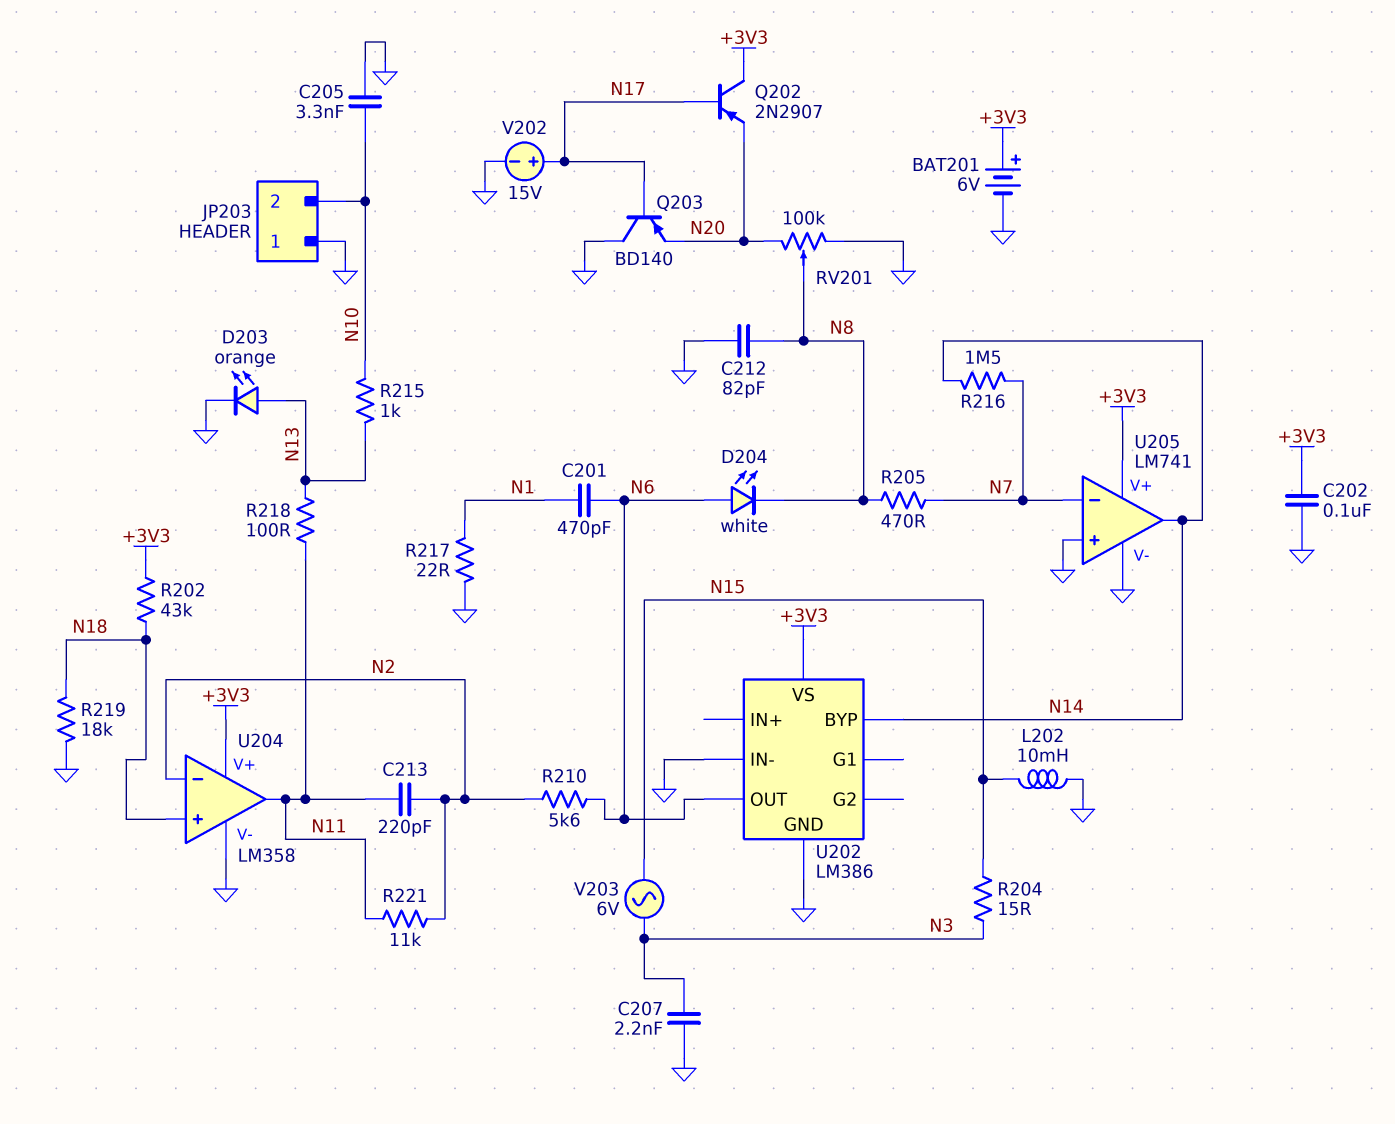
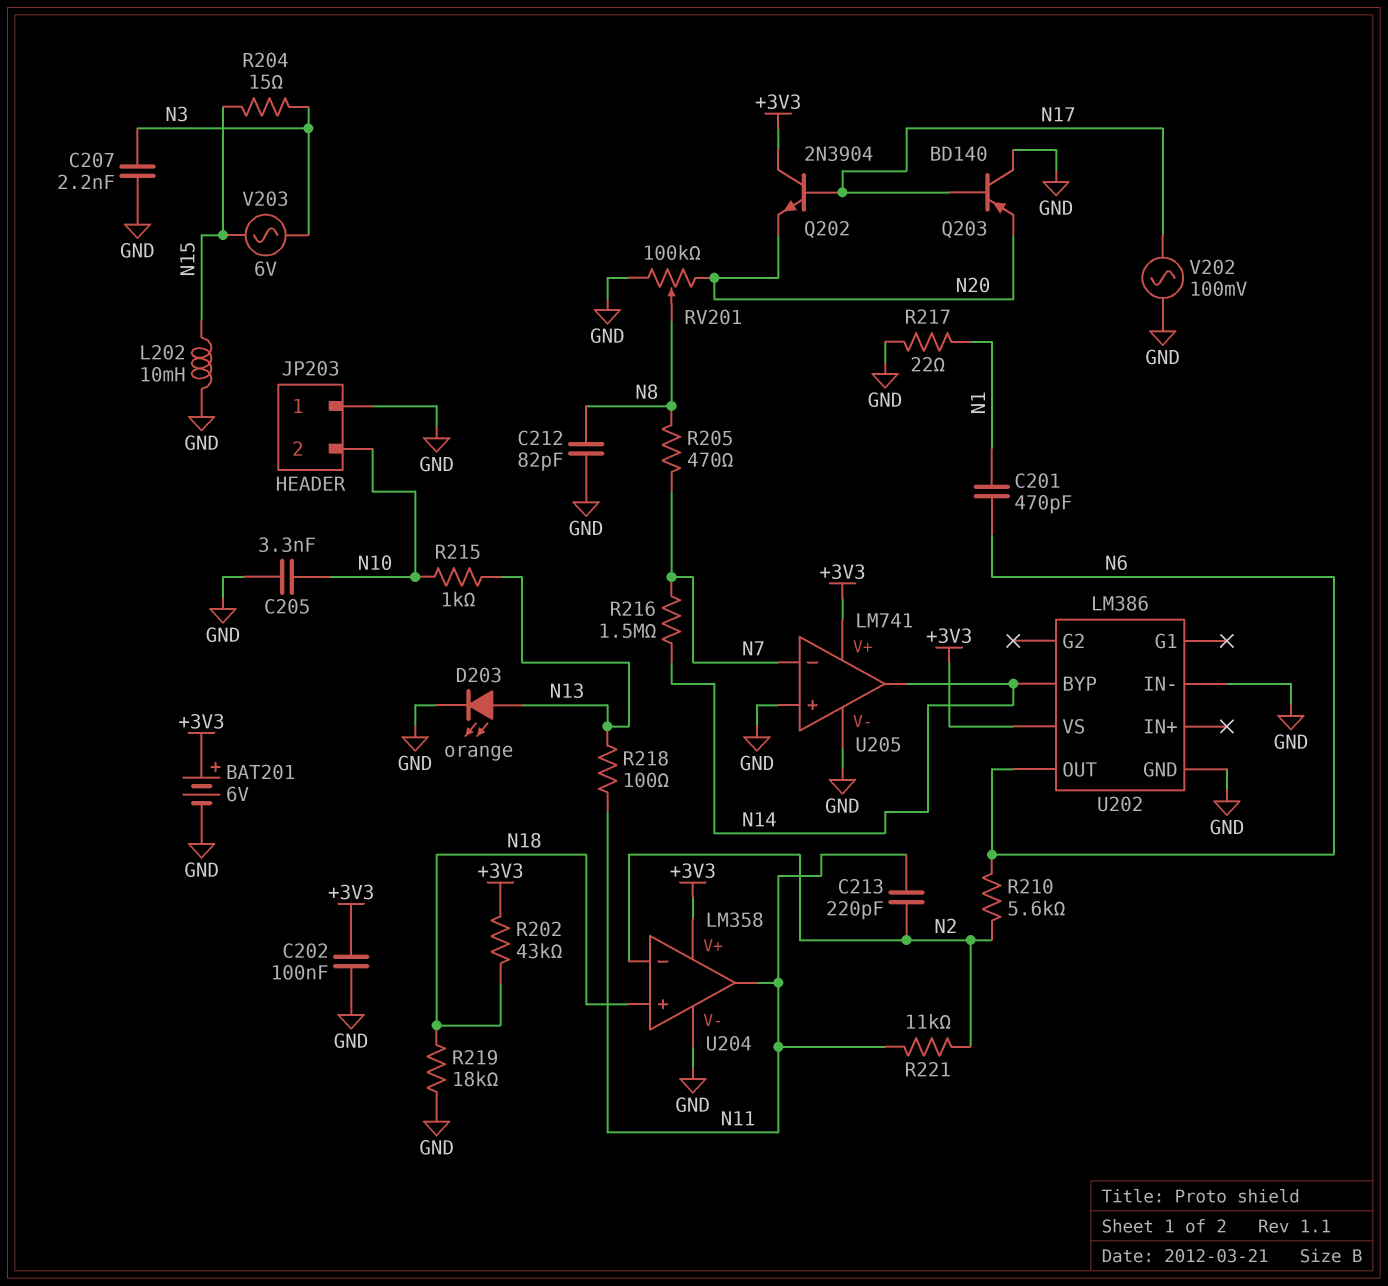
D204: LED white (A N6, K N8) -> none
Q202: PNP 2N2907 (B N17, C +3V3, E N20) -> NPN 2N3904 (B N17, C +3V3, E N20)
V202: 15V (plus N17, minus GND) -> AC 100mV (GND, N17)

